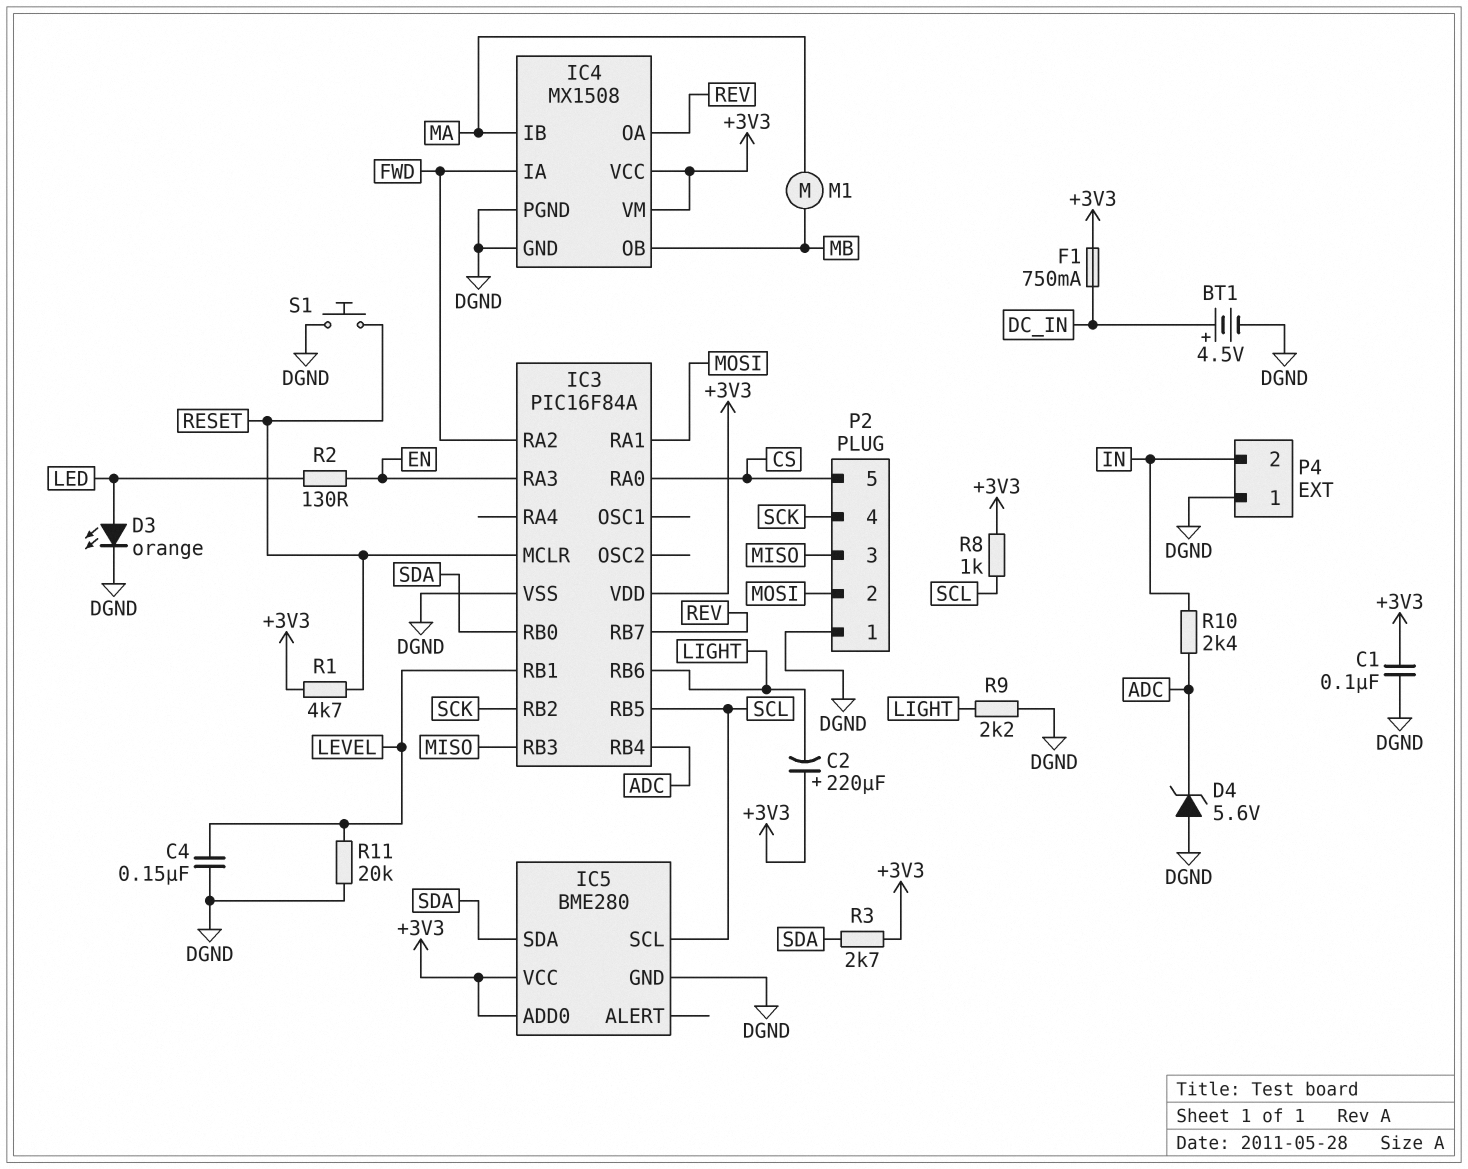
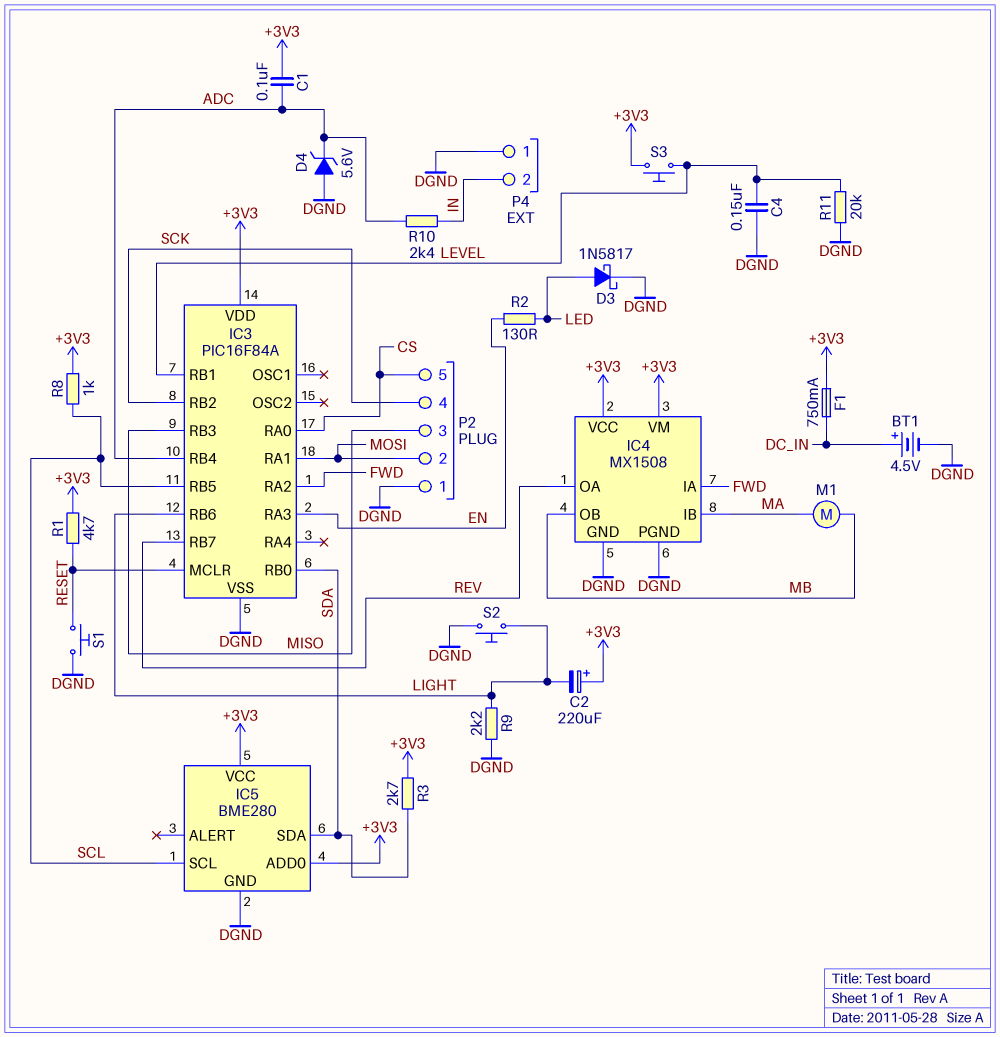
C1: 100nF (+3V3, DGND) -> 100nF (+3V3, ADC)
D3: LED orange (A LED, K DGND) -> schottky 1N5817 (A LED, K DGND)
S2: none -> button (DGND, LIGHT)
S3: none -> button (+3V3, LEVEL)

